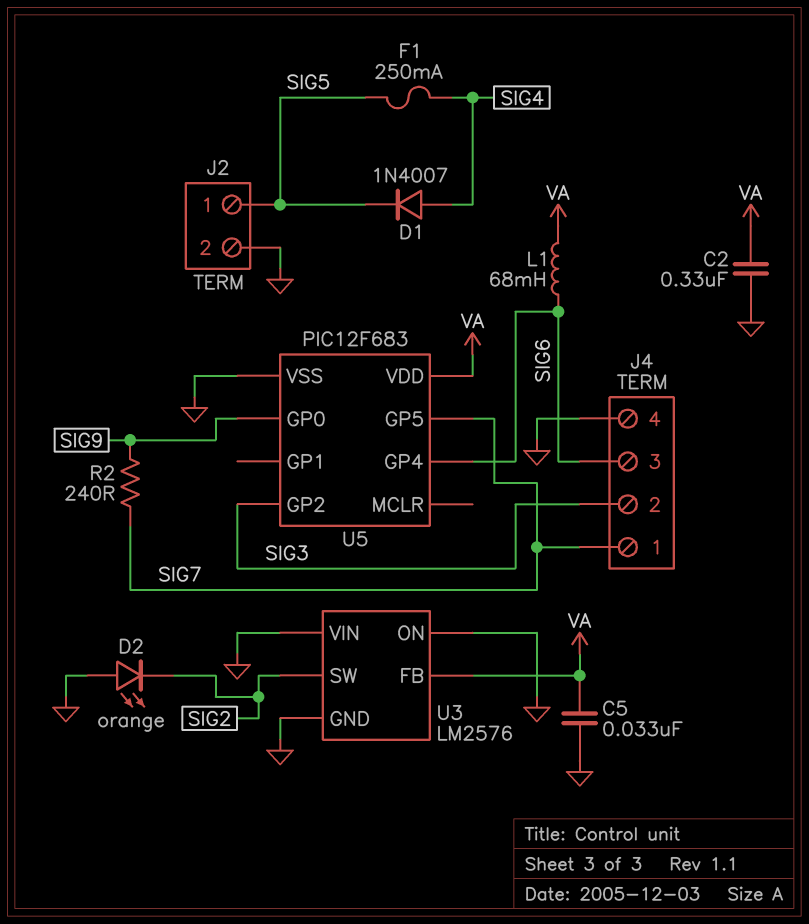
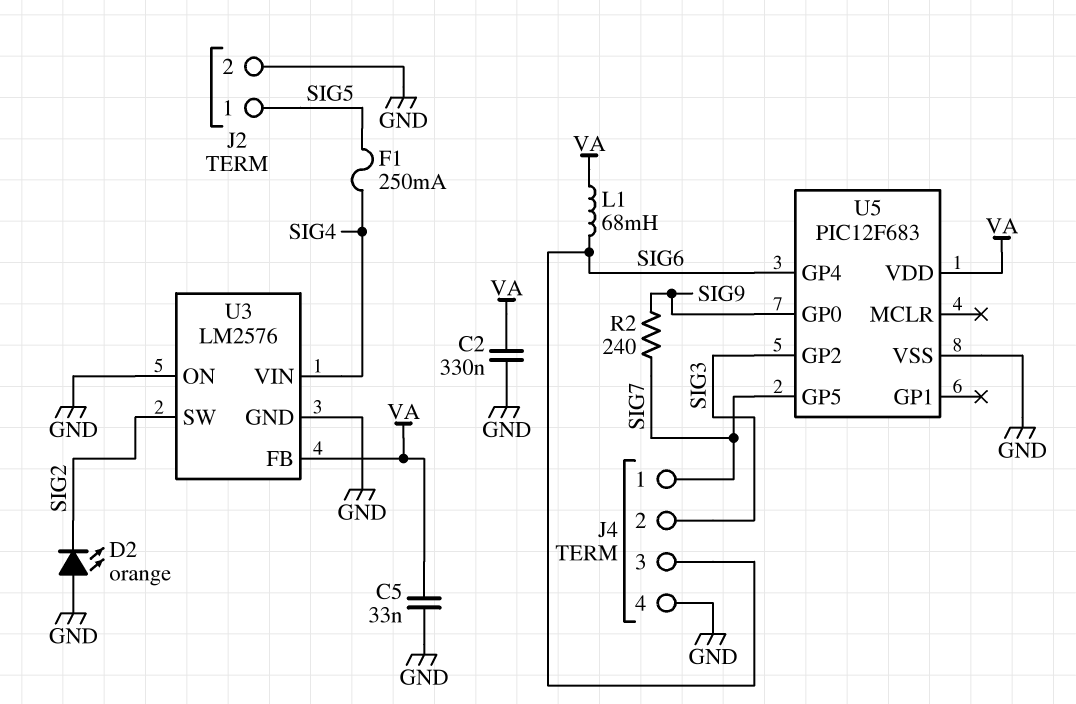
D1: diode 1N4007 (A SIG4, K SIG5) -> none
U3 pin VIN: GND -> SIG4

